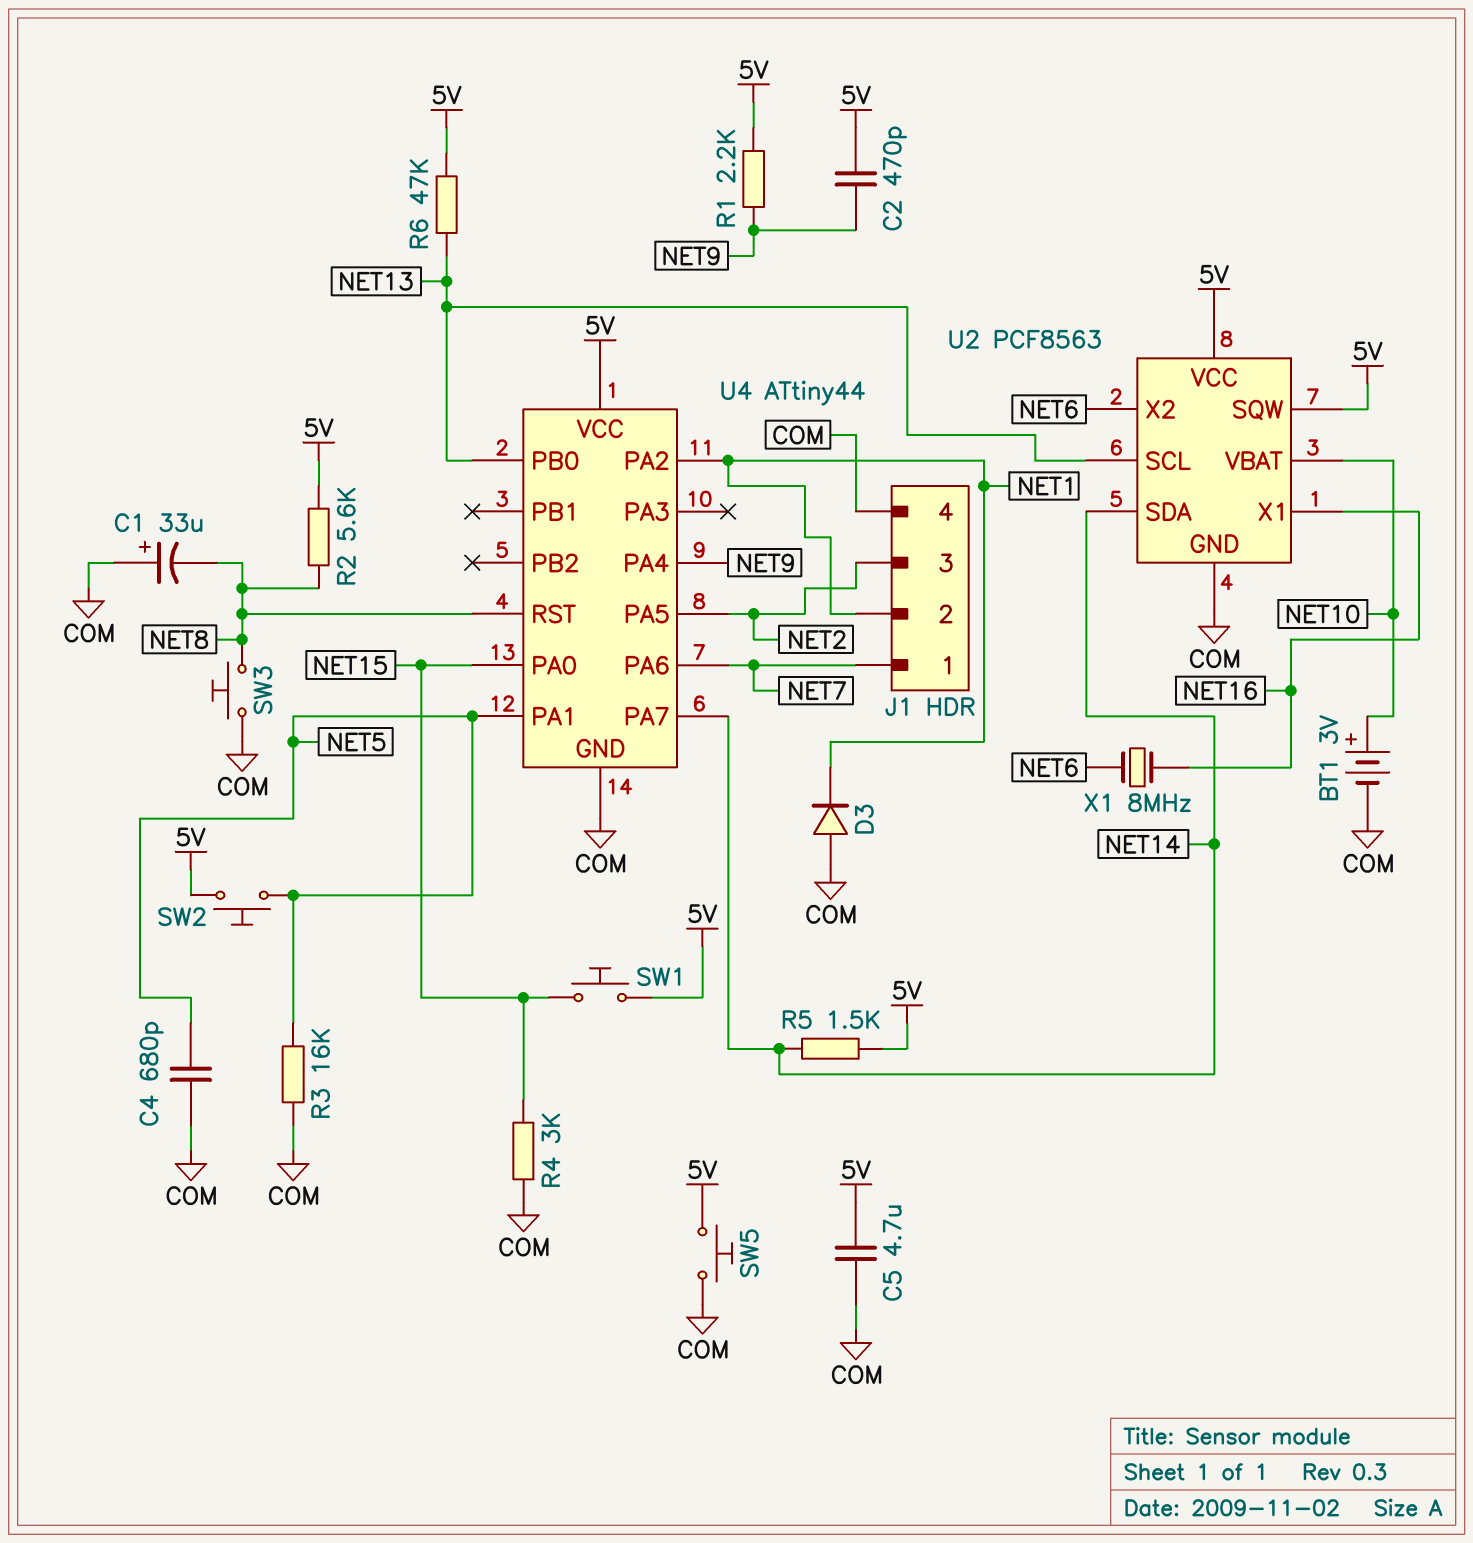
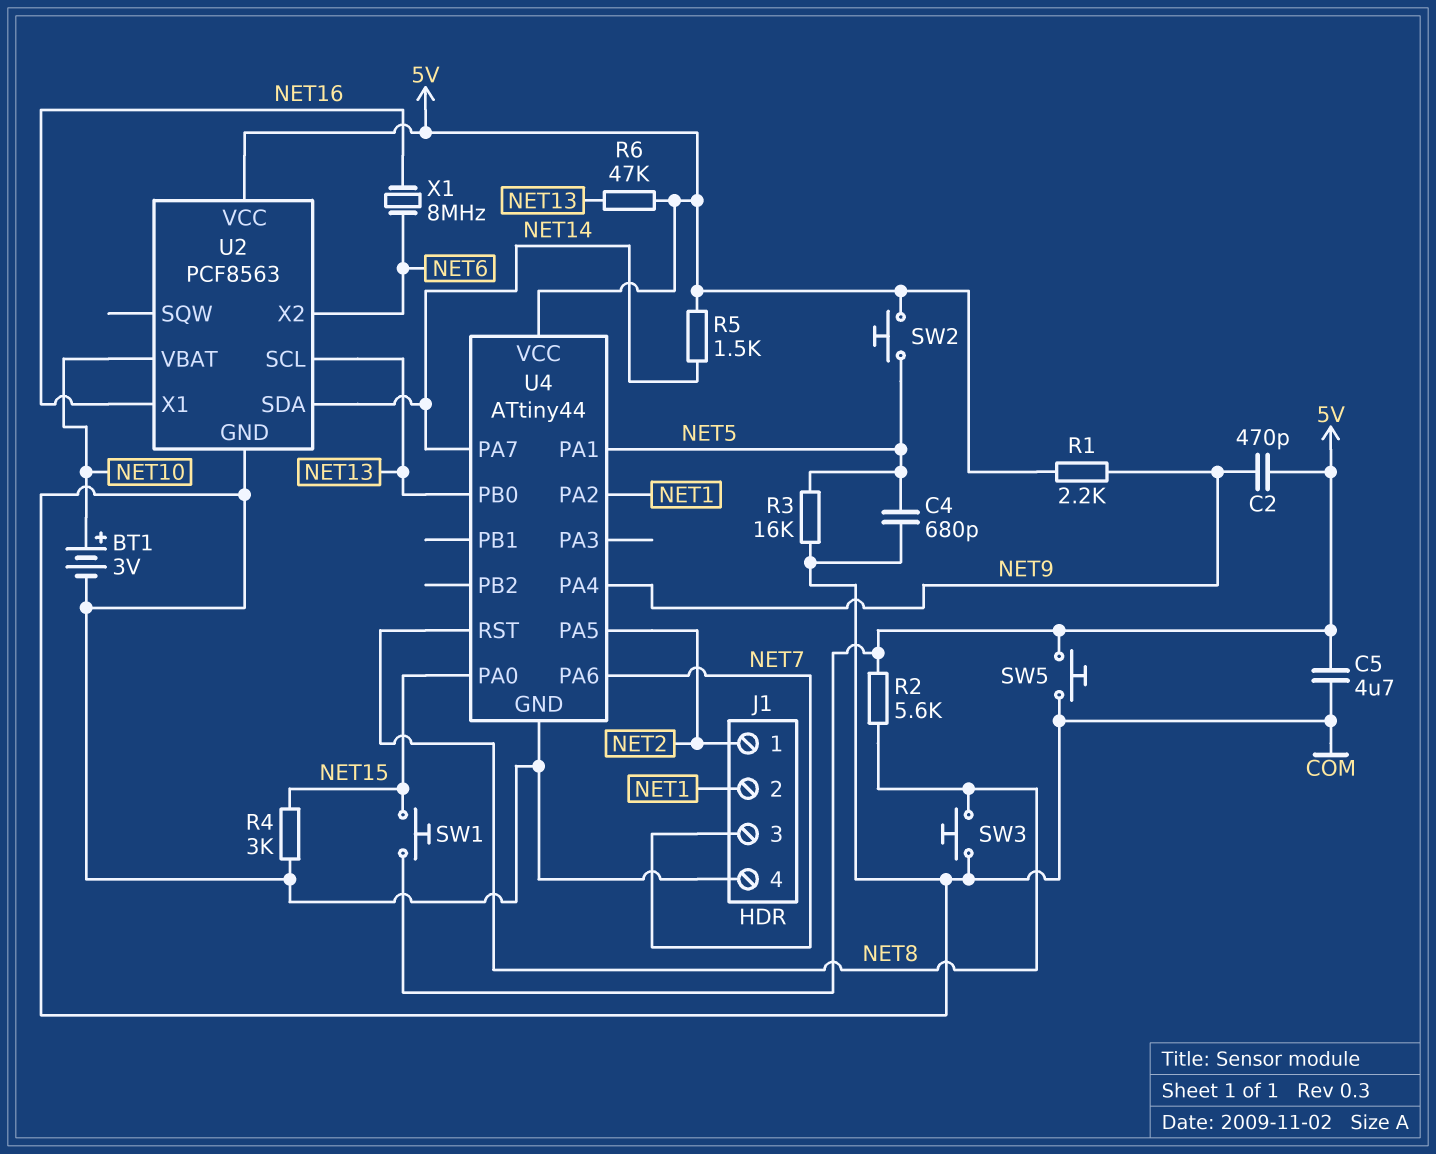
C1: 33uF (plus COM, minus NET8) -> none
D3: diode (A COM, K NET1) -> none
J1 pin 1: NET7 -> NET2
J1 pin 3: NET2 -> NET7
U2 pin SQW: 5V -> none

